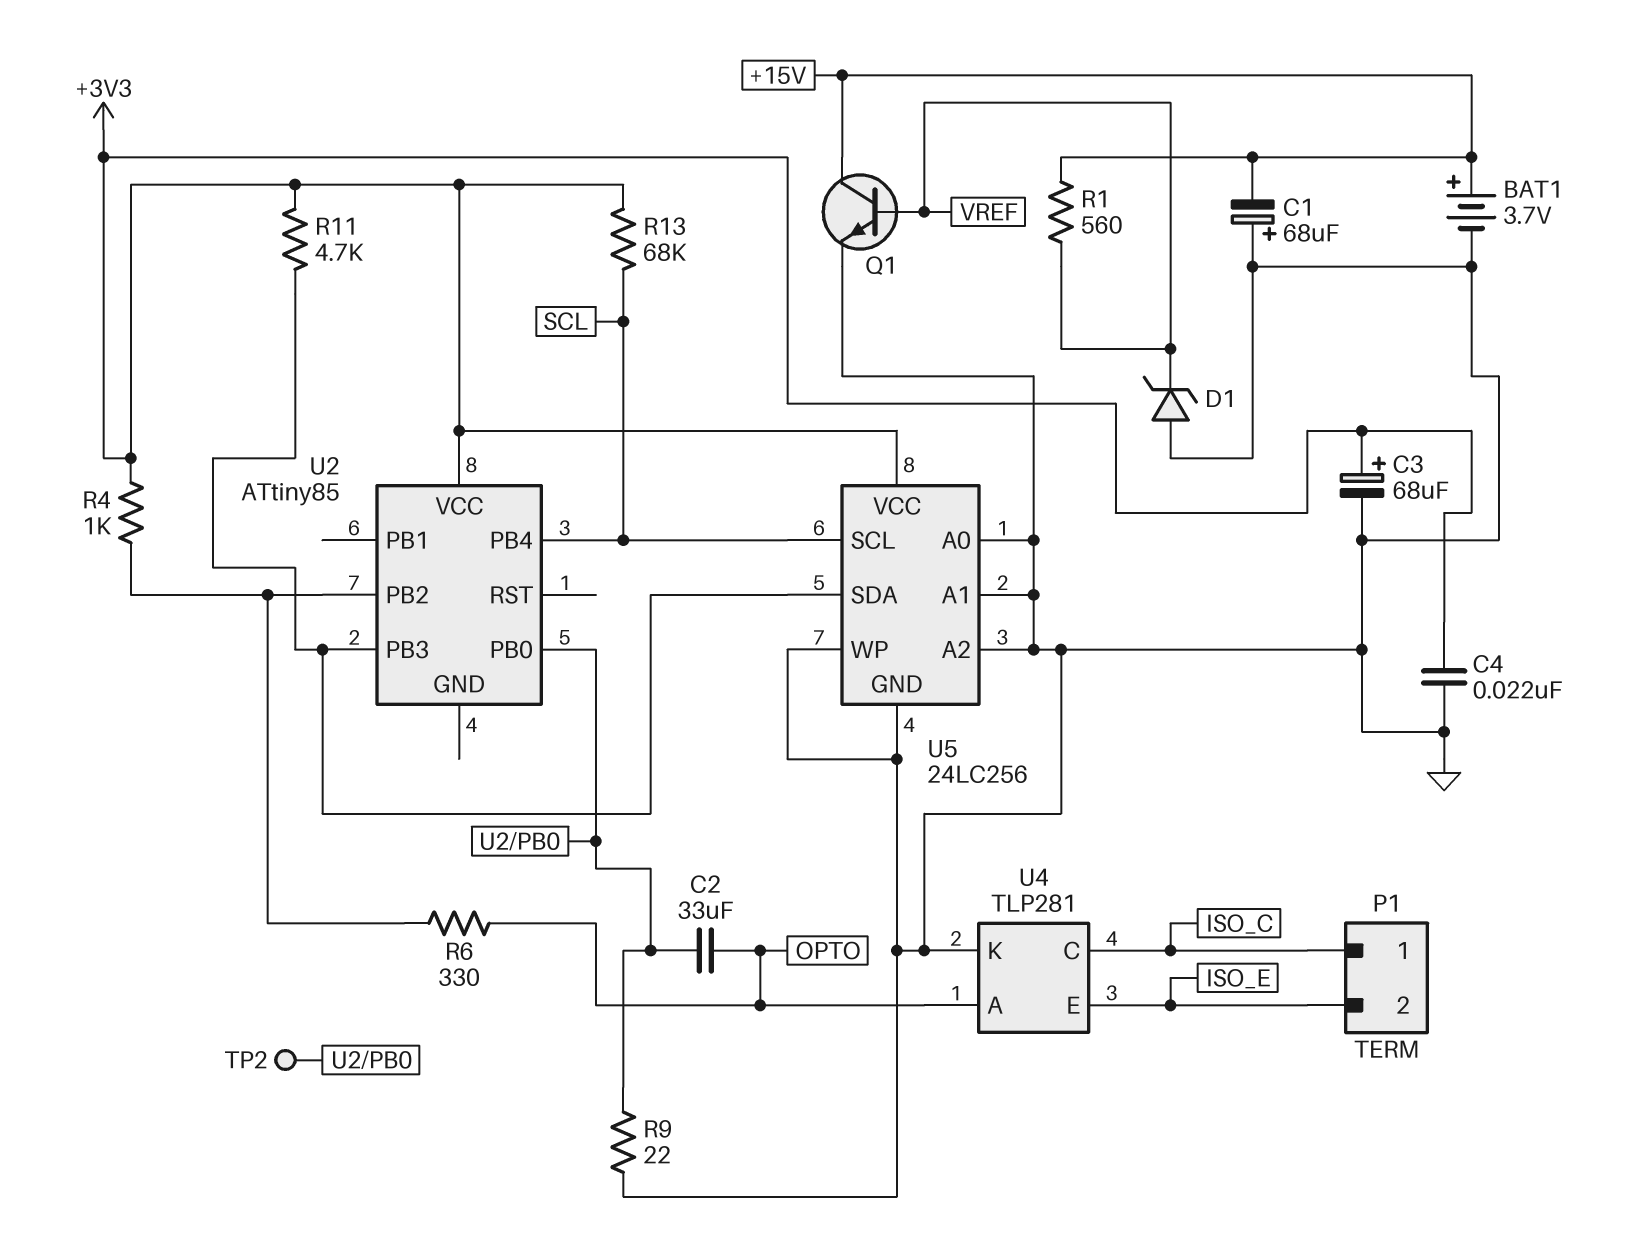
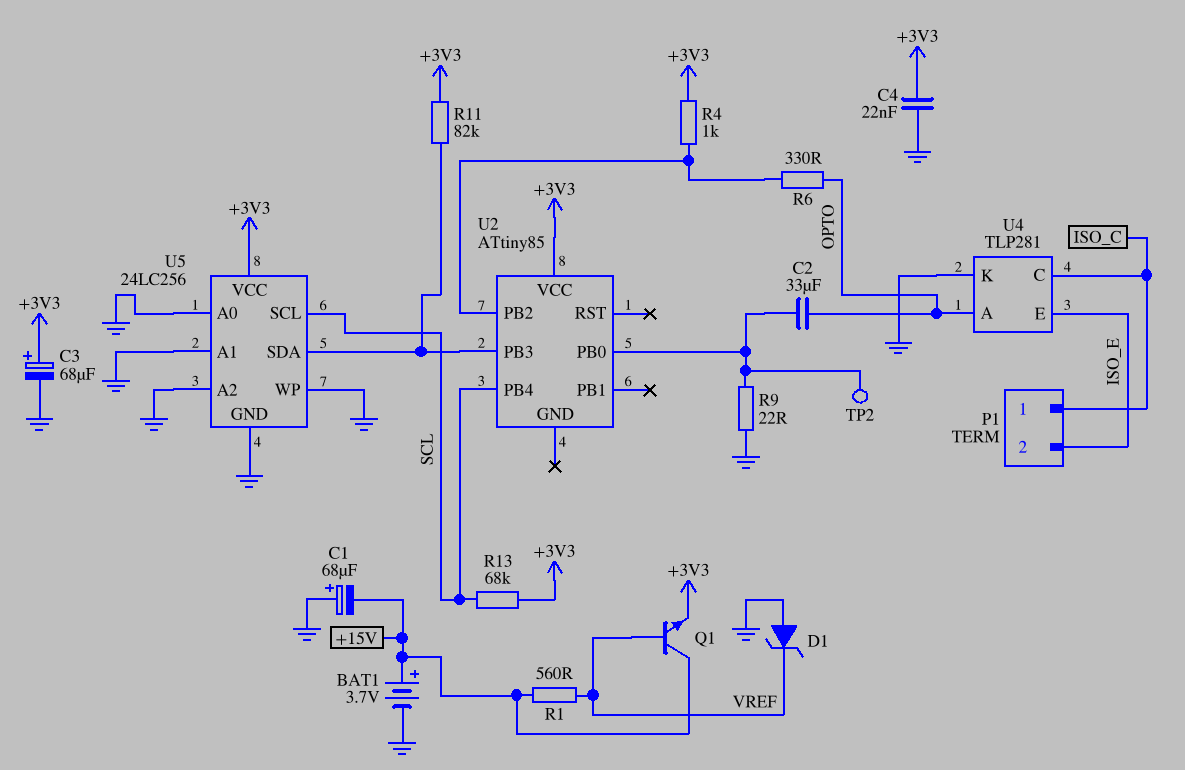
Q1: NPN (B VREF, C +15V, E GND) -> NPN (B VREF, C +15V, E +3V3)
R11: 4.7k (+3V3, U2/PB3) -> 82k (+3V3, U2/PB3)

